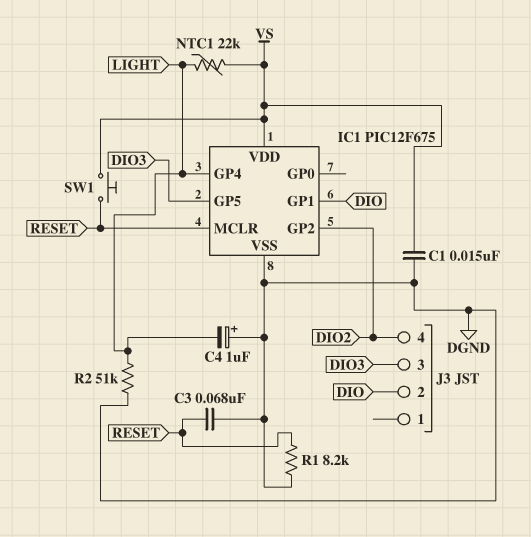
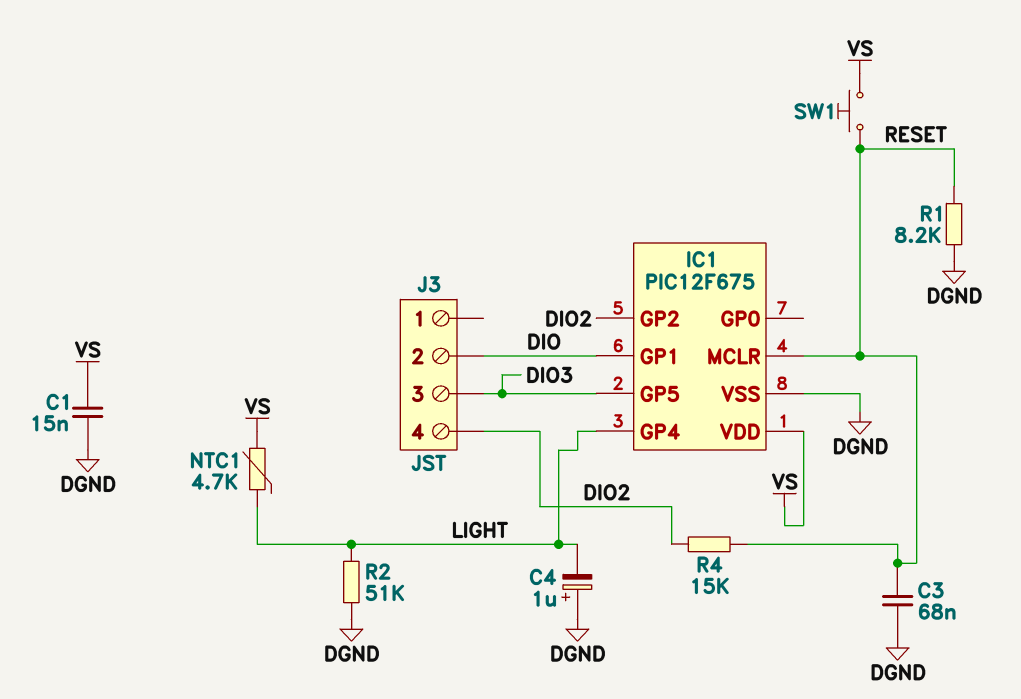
NTC1: 22k (LIGHT, VS) -> 4.7k (LIGHT, VS)
R4: none -> 15k (DIO2, RESET)

